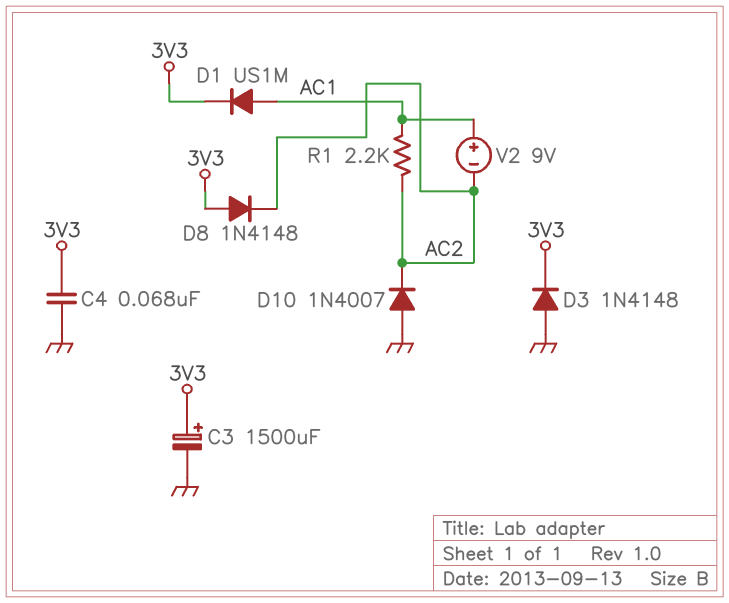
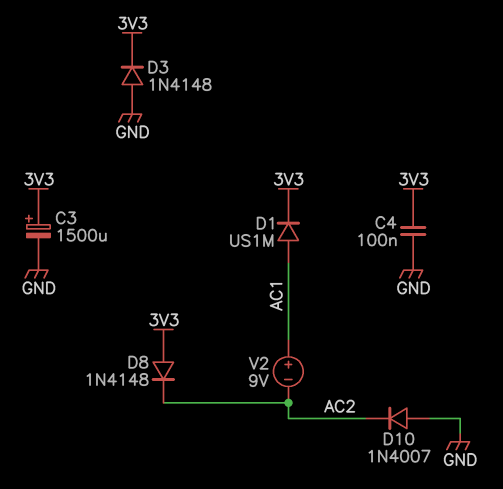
C4: 68nF (3V3, GND) -> 100nF (3V3, GND)
R1: 2.2k (AC1, AC2) -> none

